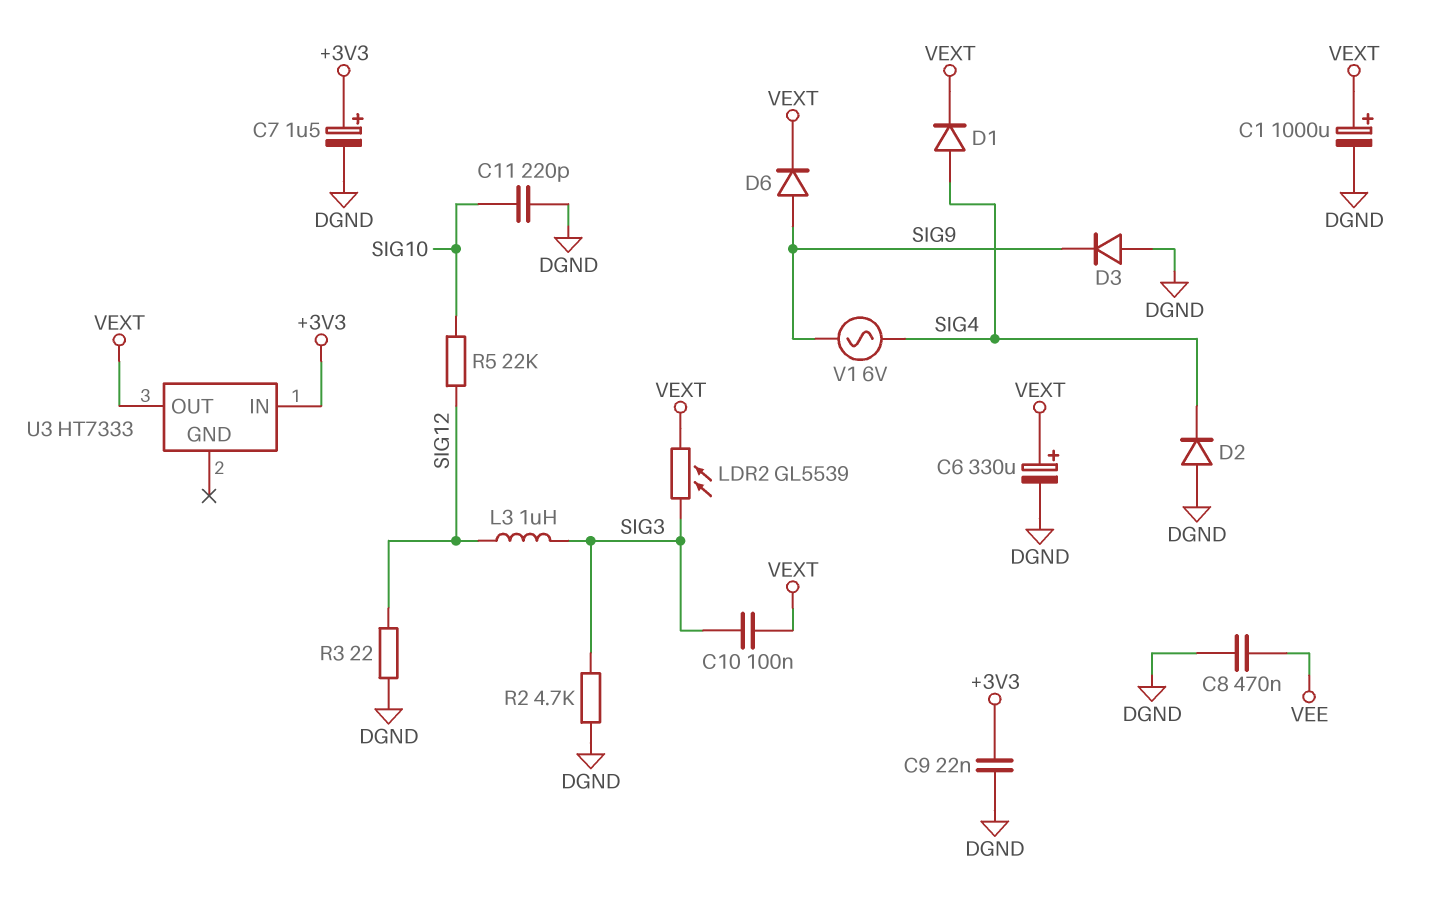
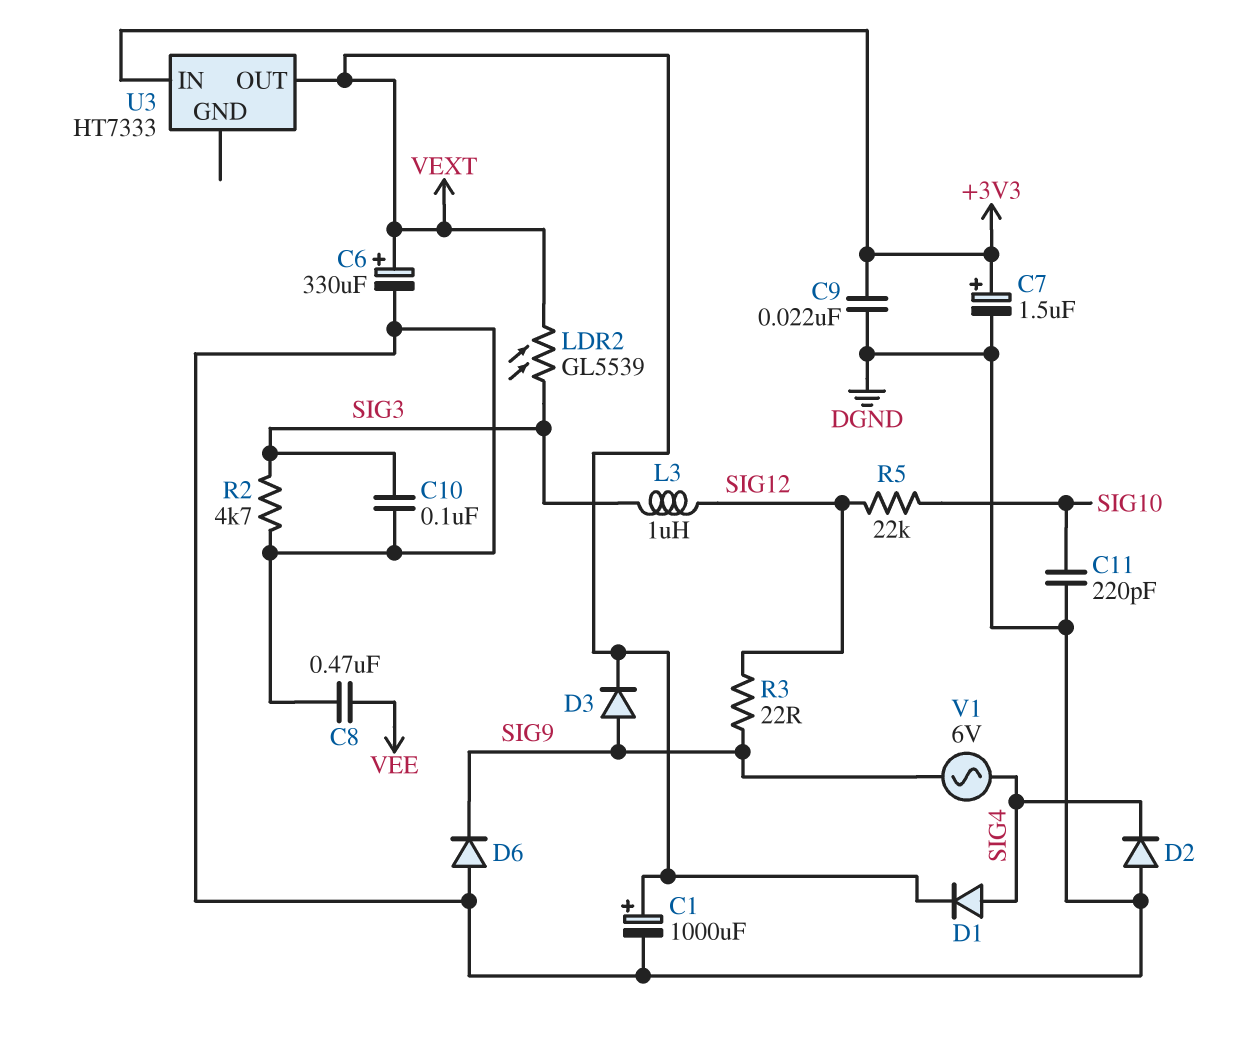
C10: 100nF (SIG3, VEXT) -> 100nF (DGND, SIG3)
D3: diode (A DGND, K SIG9) -> diode (A SIG9, K VEXT)
D6: diode (A SIG9, K VEXT) -> diode (A DGND, K SIG9)
R3: 22 (DGND, SIG12) -> 22 (SIG9, SIG12)

